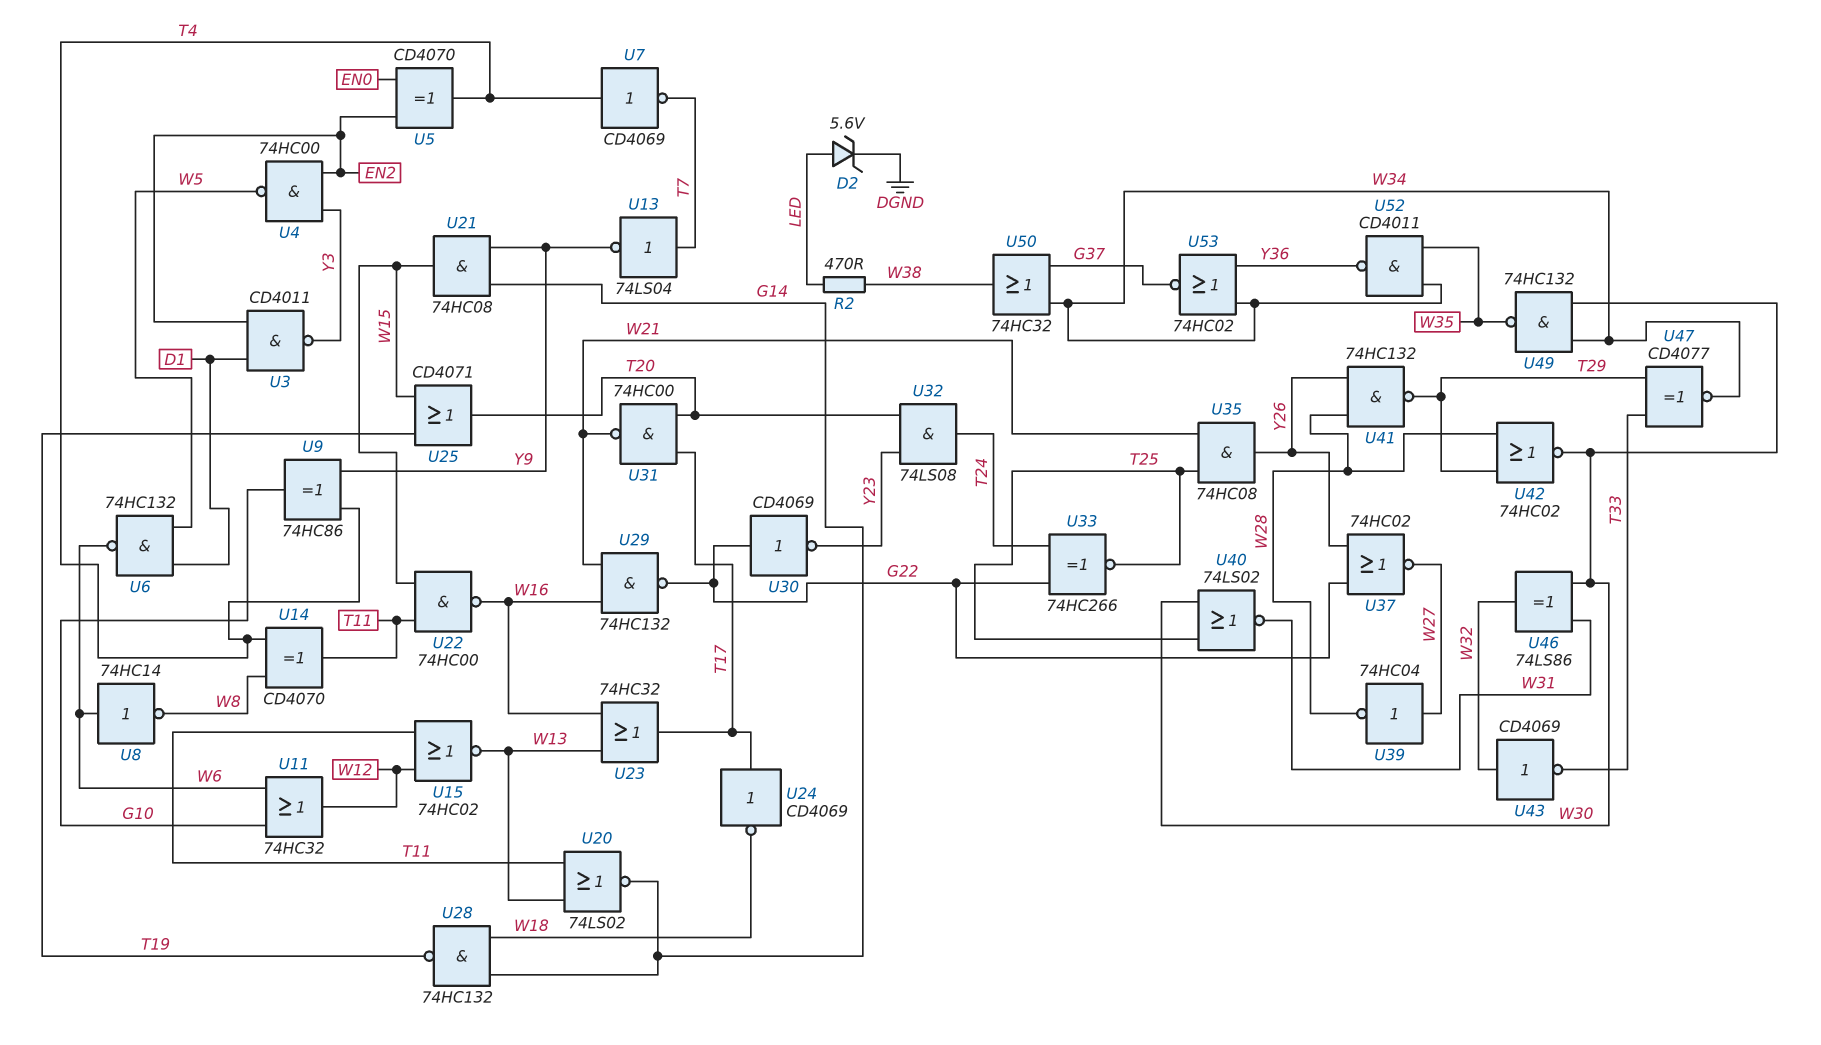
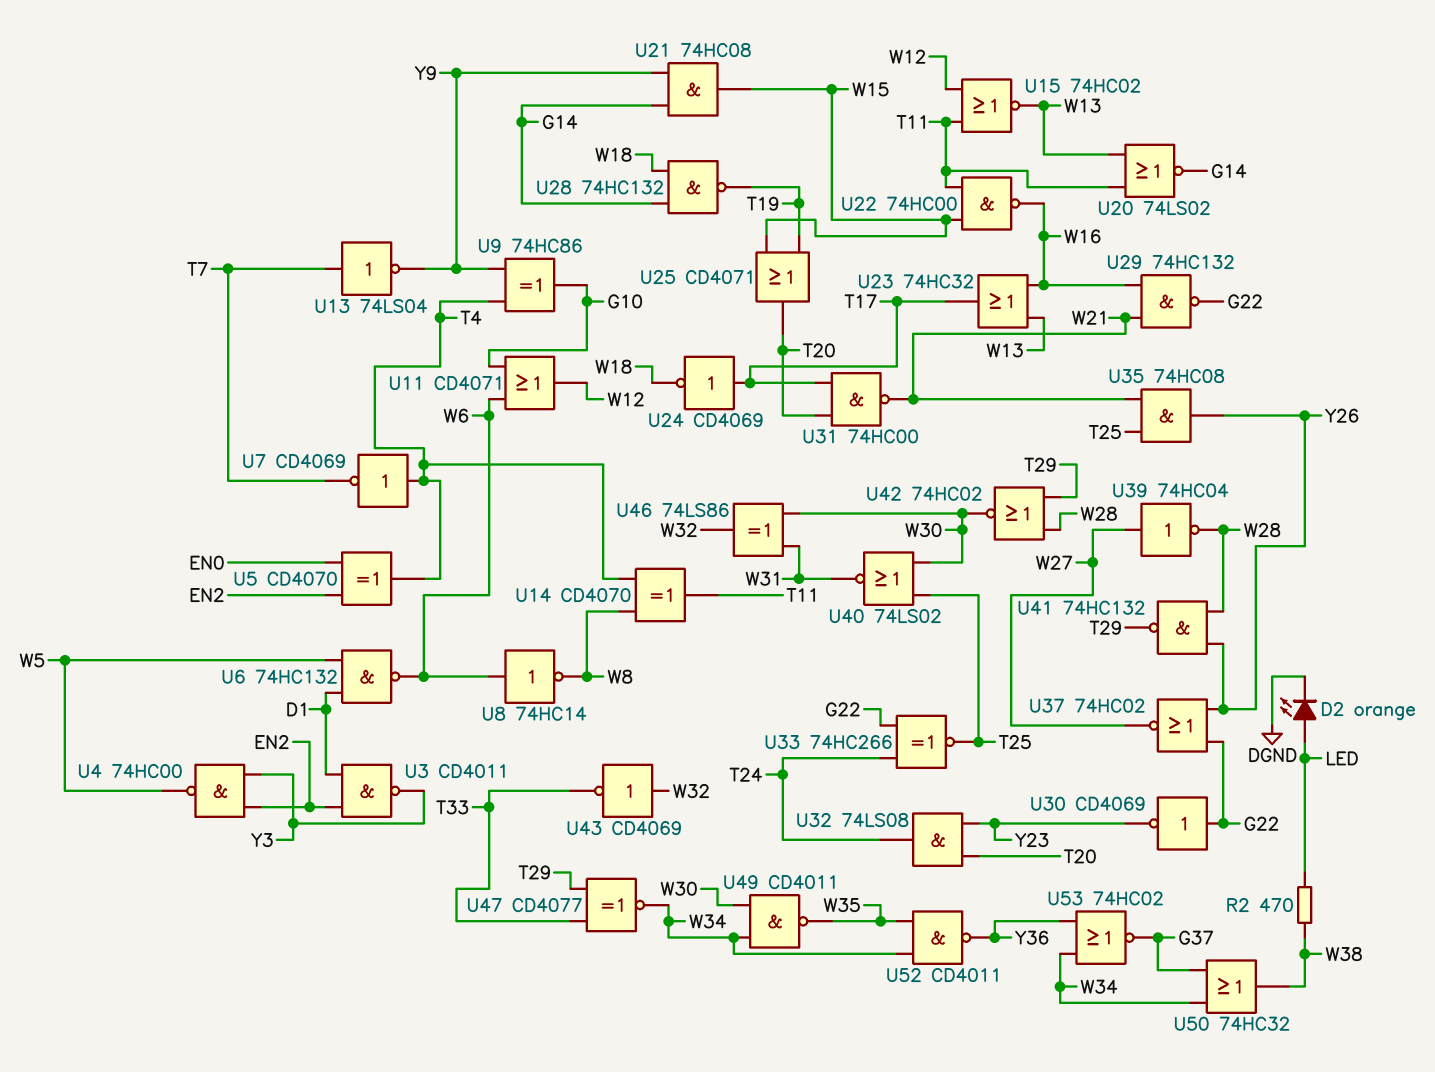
D2: zener 5.6V (A LED, K DGND) -> LED orange (A LED, K DGND)
U11: OR 74HC32 (in G10, in W6, out W12) -> OR CD4071 (in G10, in W6, out W12)
U49: NAND 74HC132 (in W30, in W34, out W35) -> NAND CD4011 (in W30, in W34, out W35)

